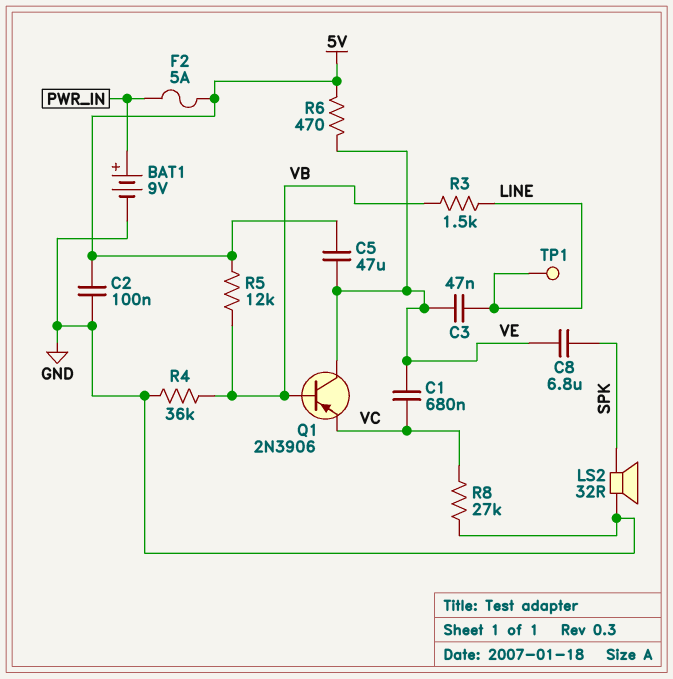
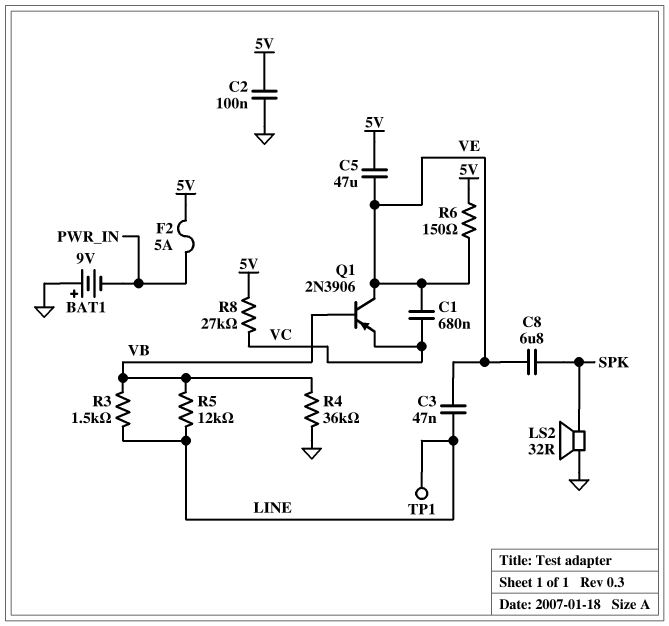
BAT1: 9V (plus PWR_IN, minus GND) -> 9V (plus GND, minus PWR_IN)
R5: 12k (5V, VB) -> 12k (LINE, VB)
R6: 470 (5V, VE) -> 150 (5V, VE)
R8: 27k (GND, VC) -> 27k (5V, VC)

